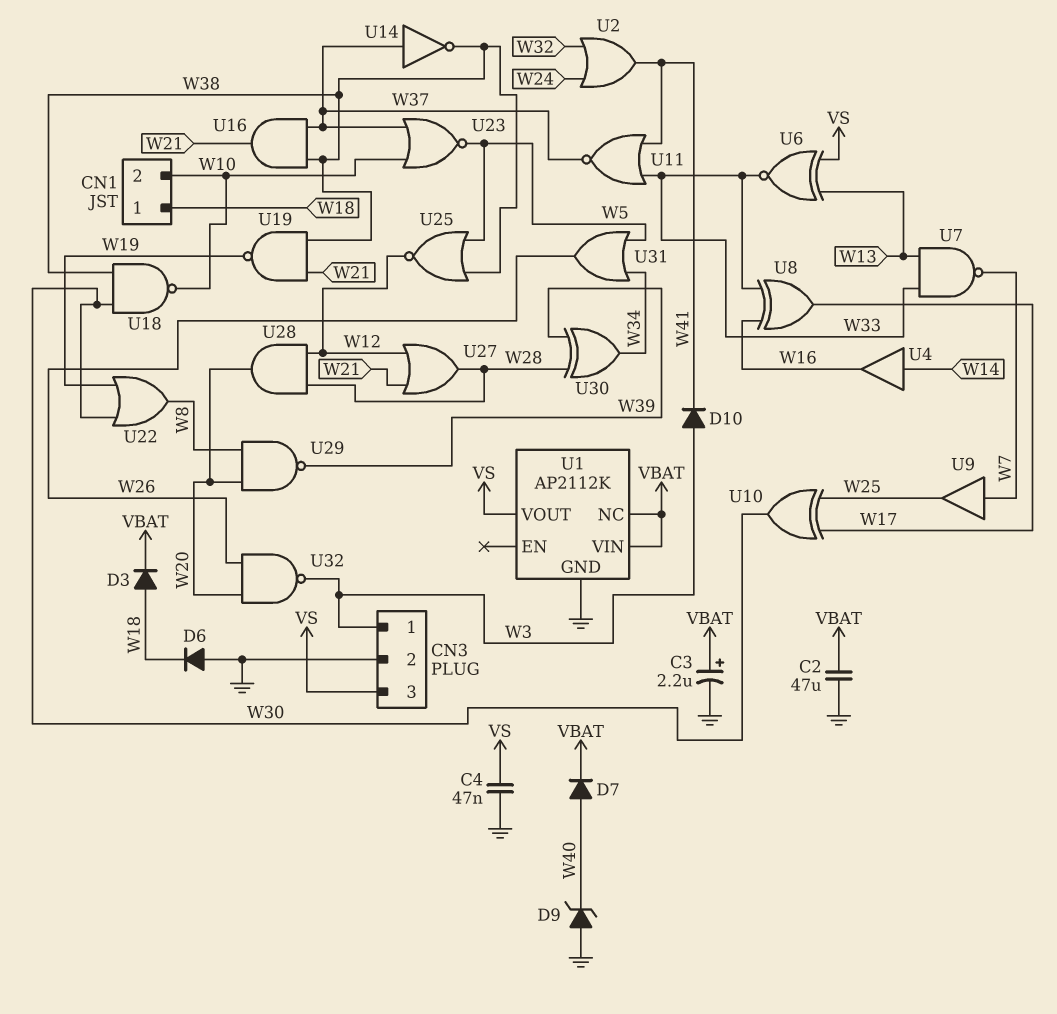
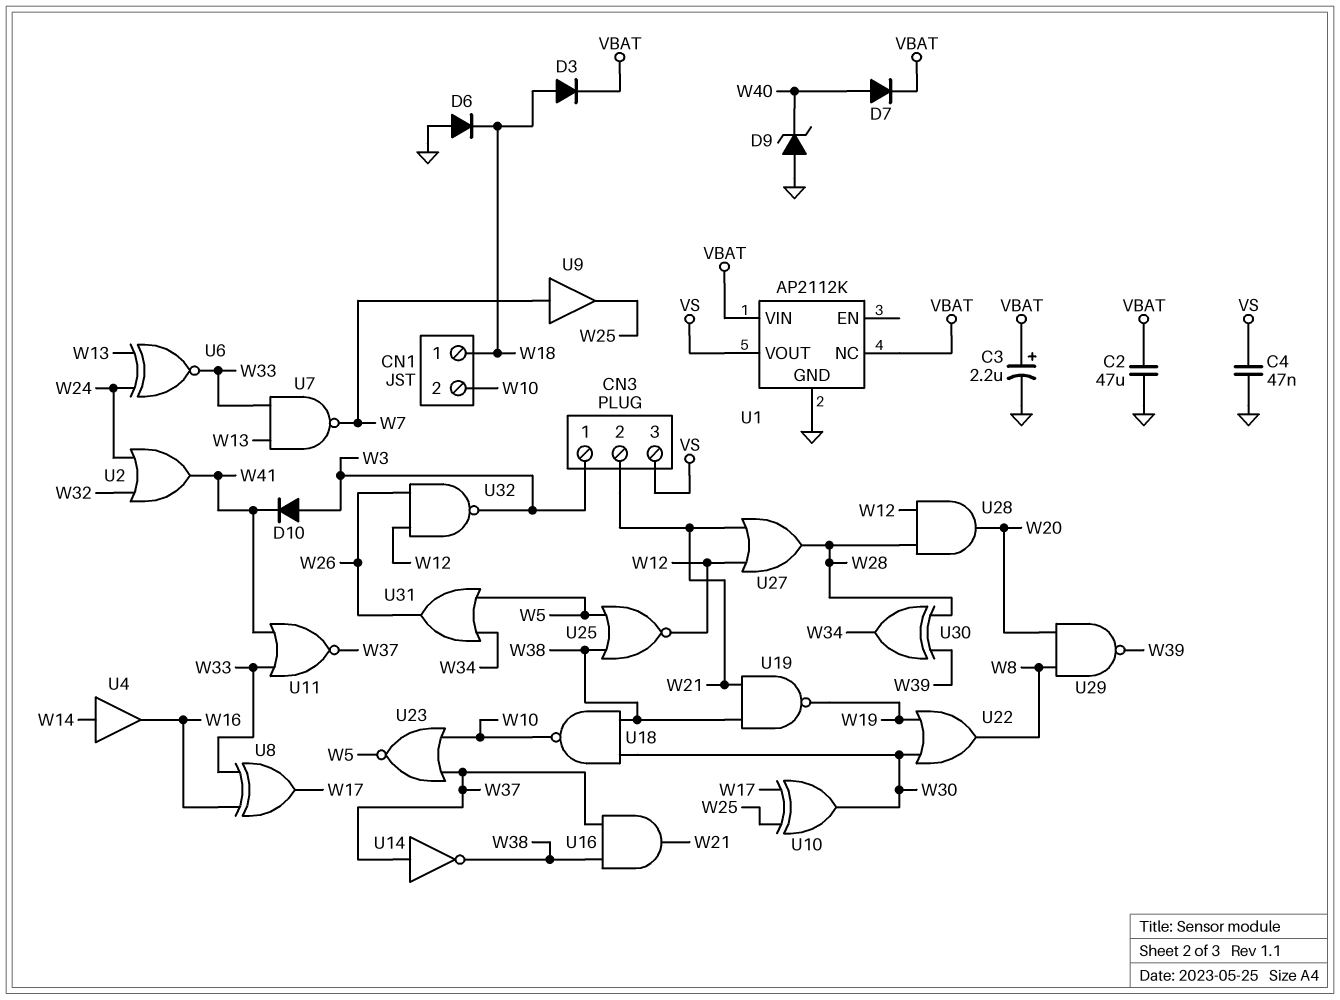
CN3 pin 2: GND -> W21
U6: XNOR (in VS, in W13, out W33) -> XNOR (in W13, in W24, out W33)
U32: NAND (in W20, in W26, out W3) -> NAND (in W12, in W26, out W3)

